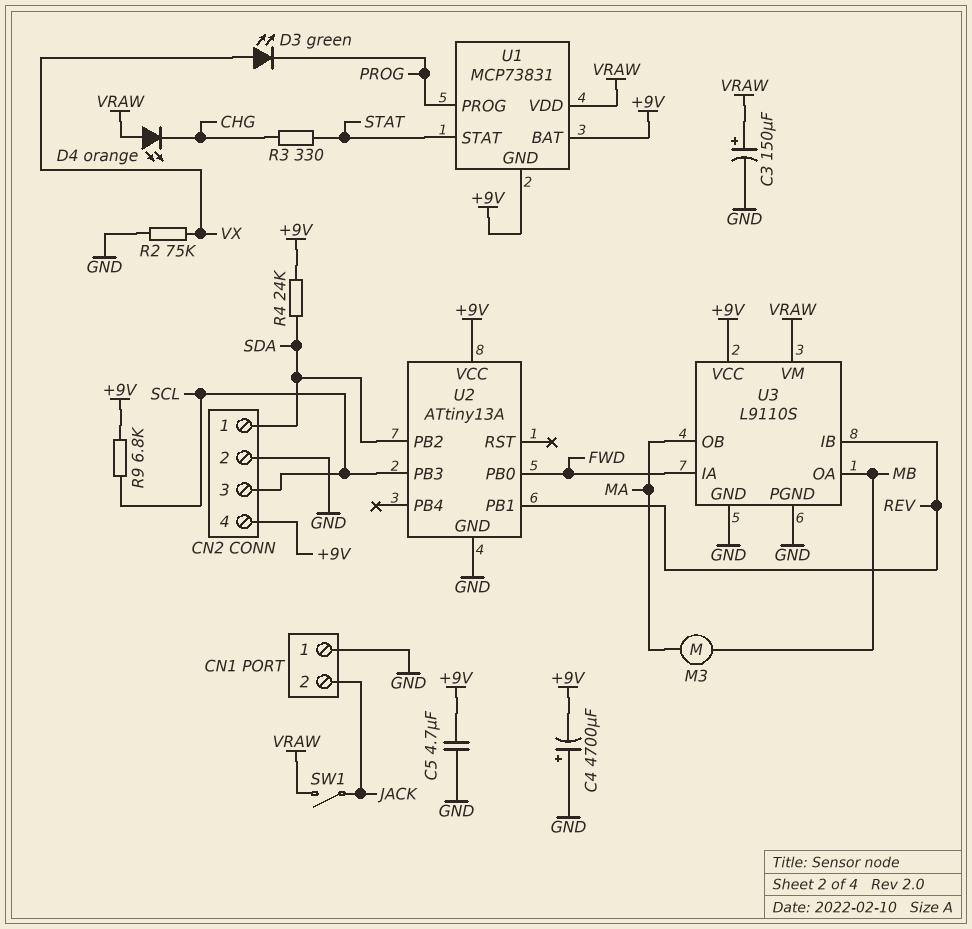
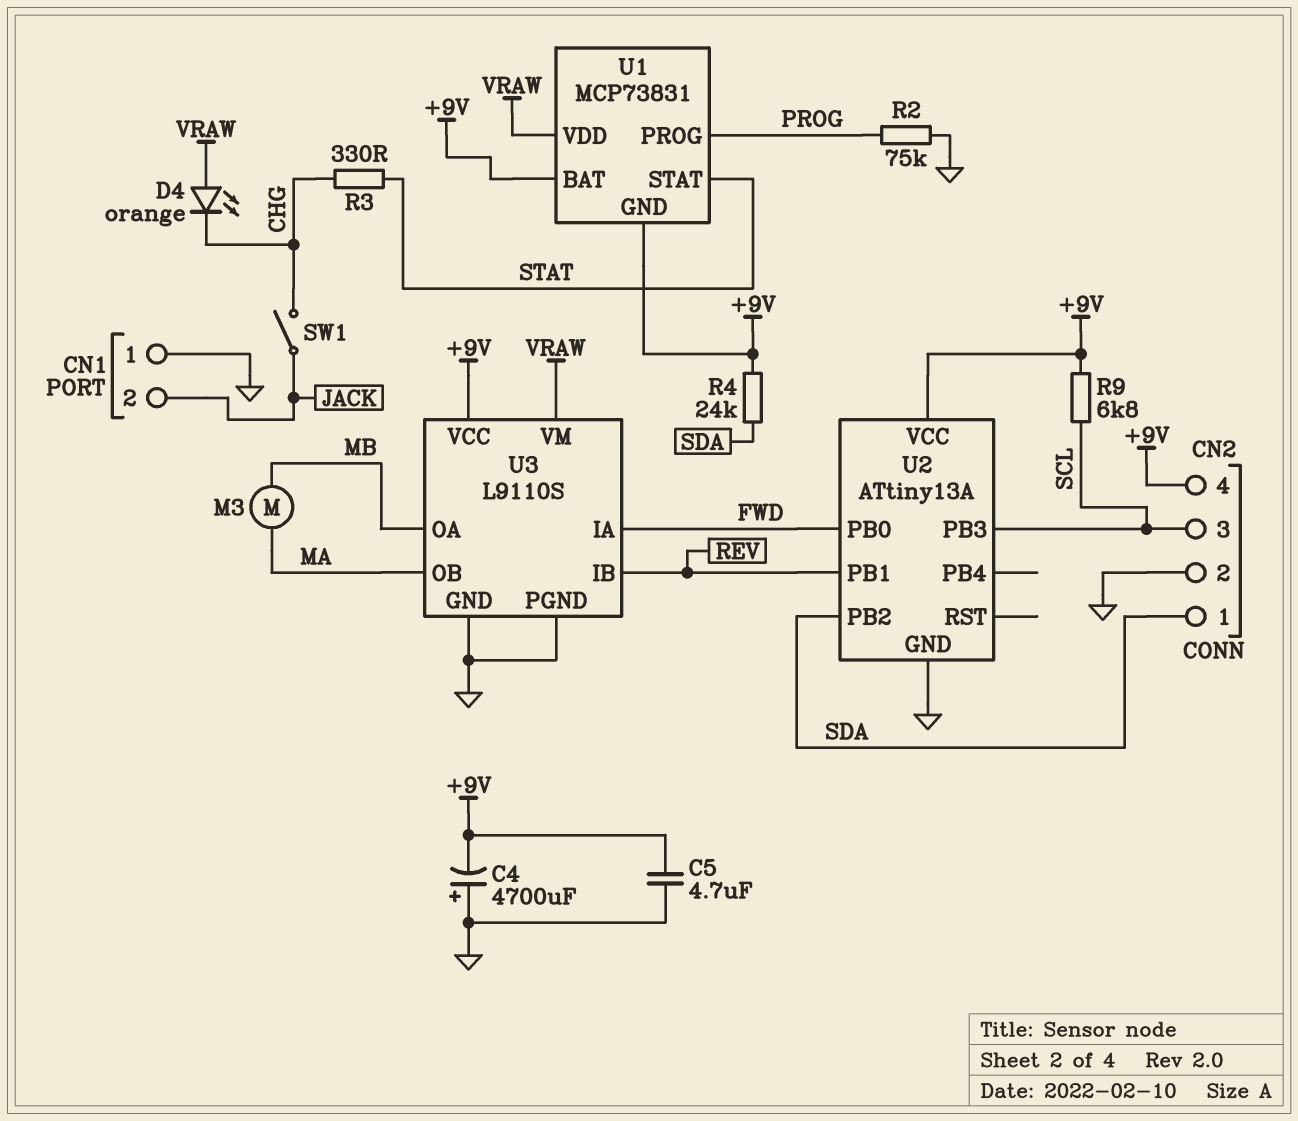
C3: 150uF (plus VRAW, minus GND) -> none
D3: LED green (A VX, K PROG) -> none
R2: 75k (GND, VX) -> 75k (GND, PROG)
SW1: switch (JACK, VRAW) -> switch (CHG, JACK)

